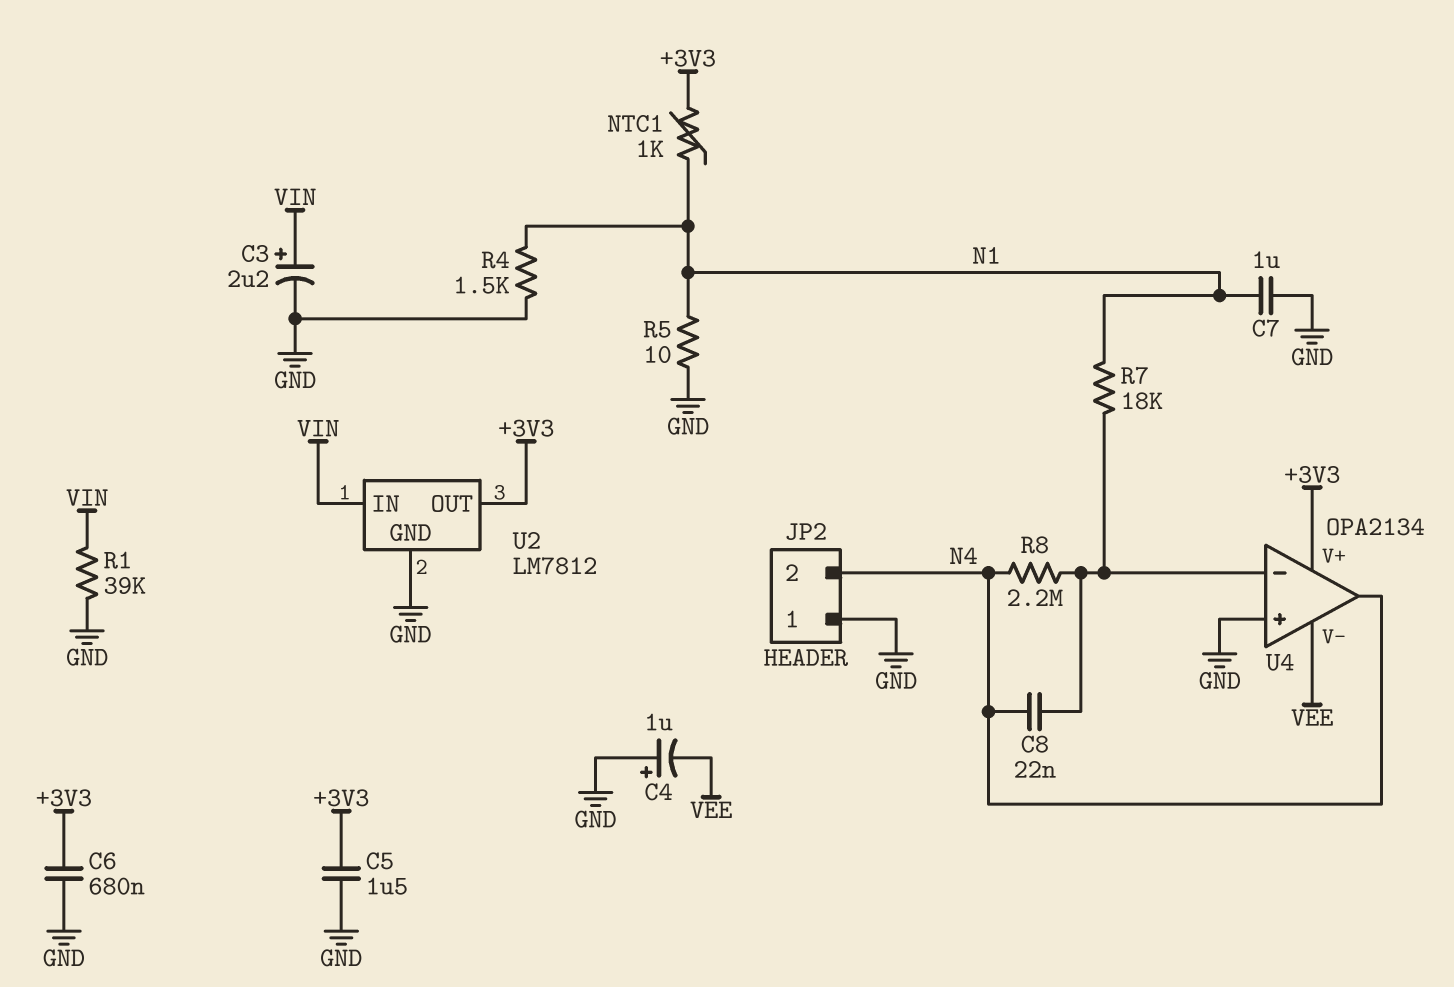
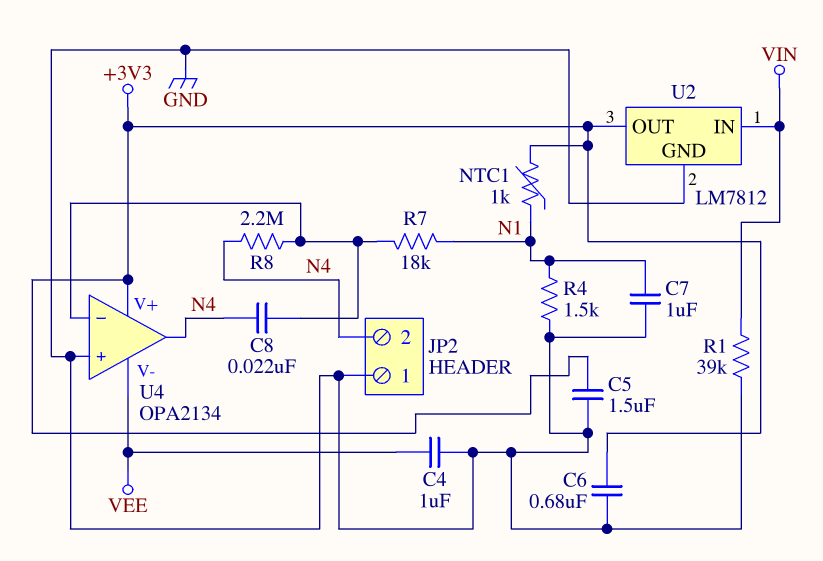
C3: 2.2uF (plus VIN, minus GND) -> none
C4: 1uF (plus GND, minus VEE) -> 1uF (GND, VEE)
R5: 10 (GND, N1) -> none

